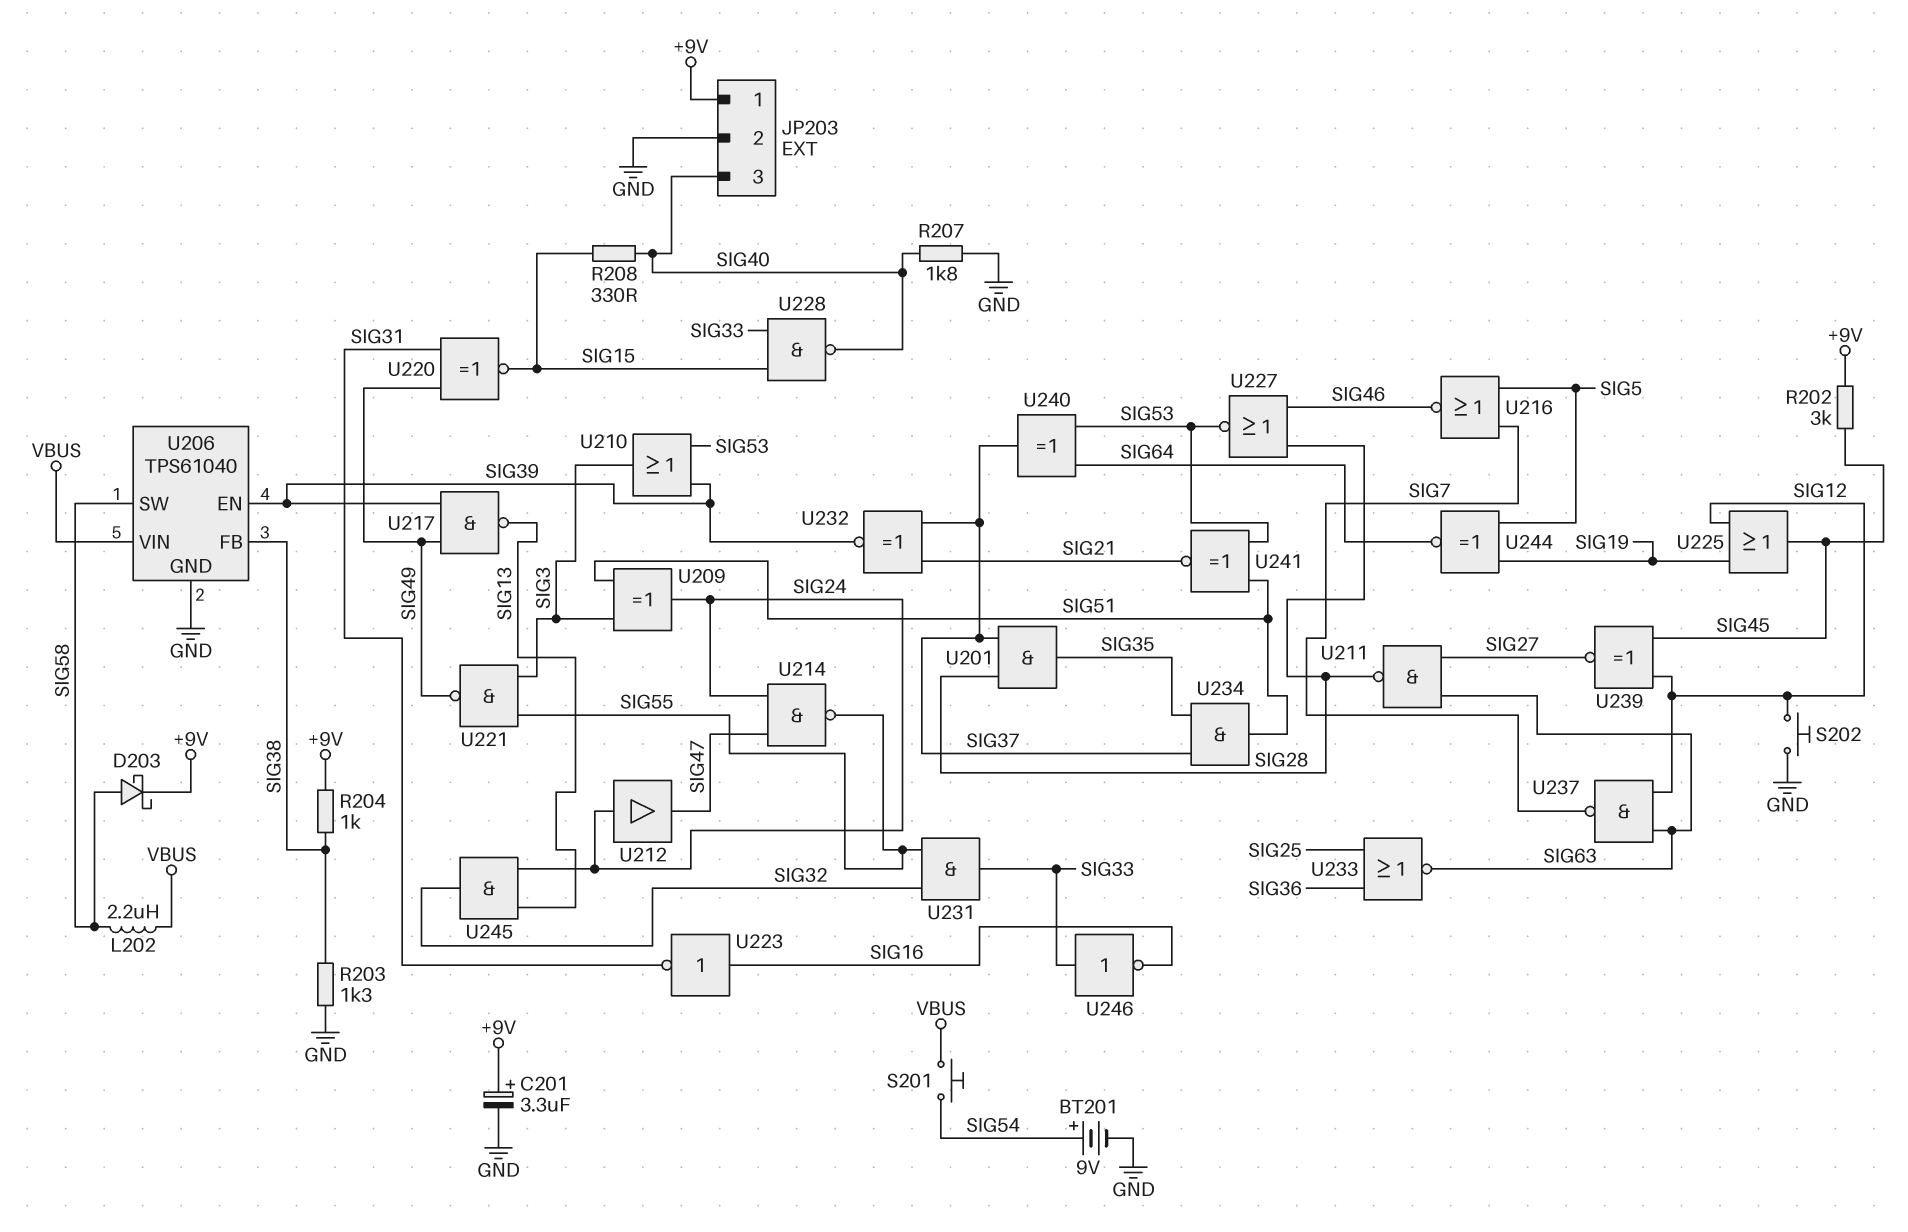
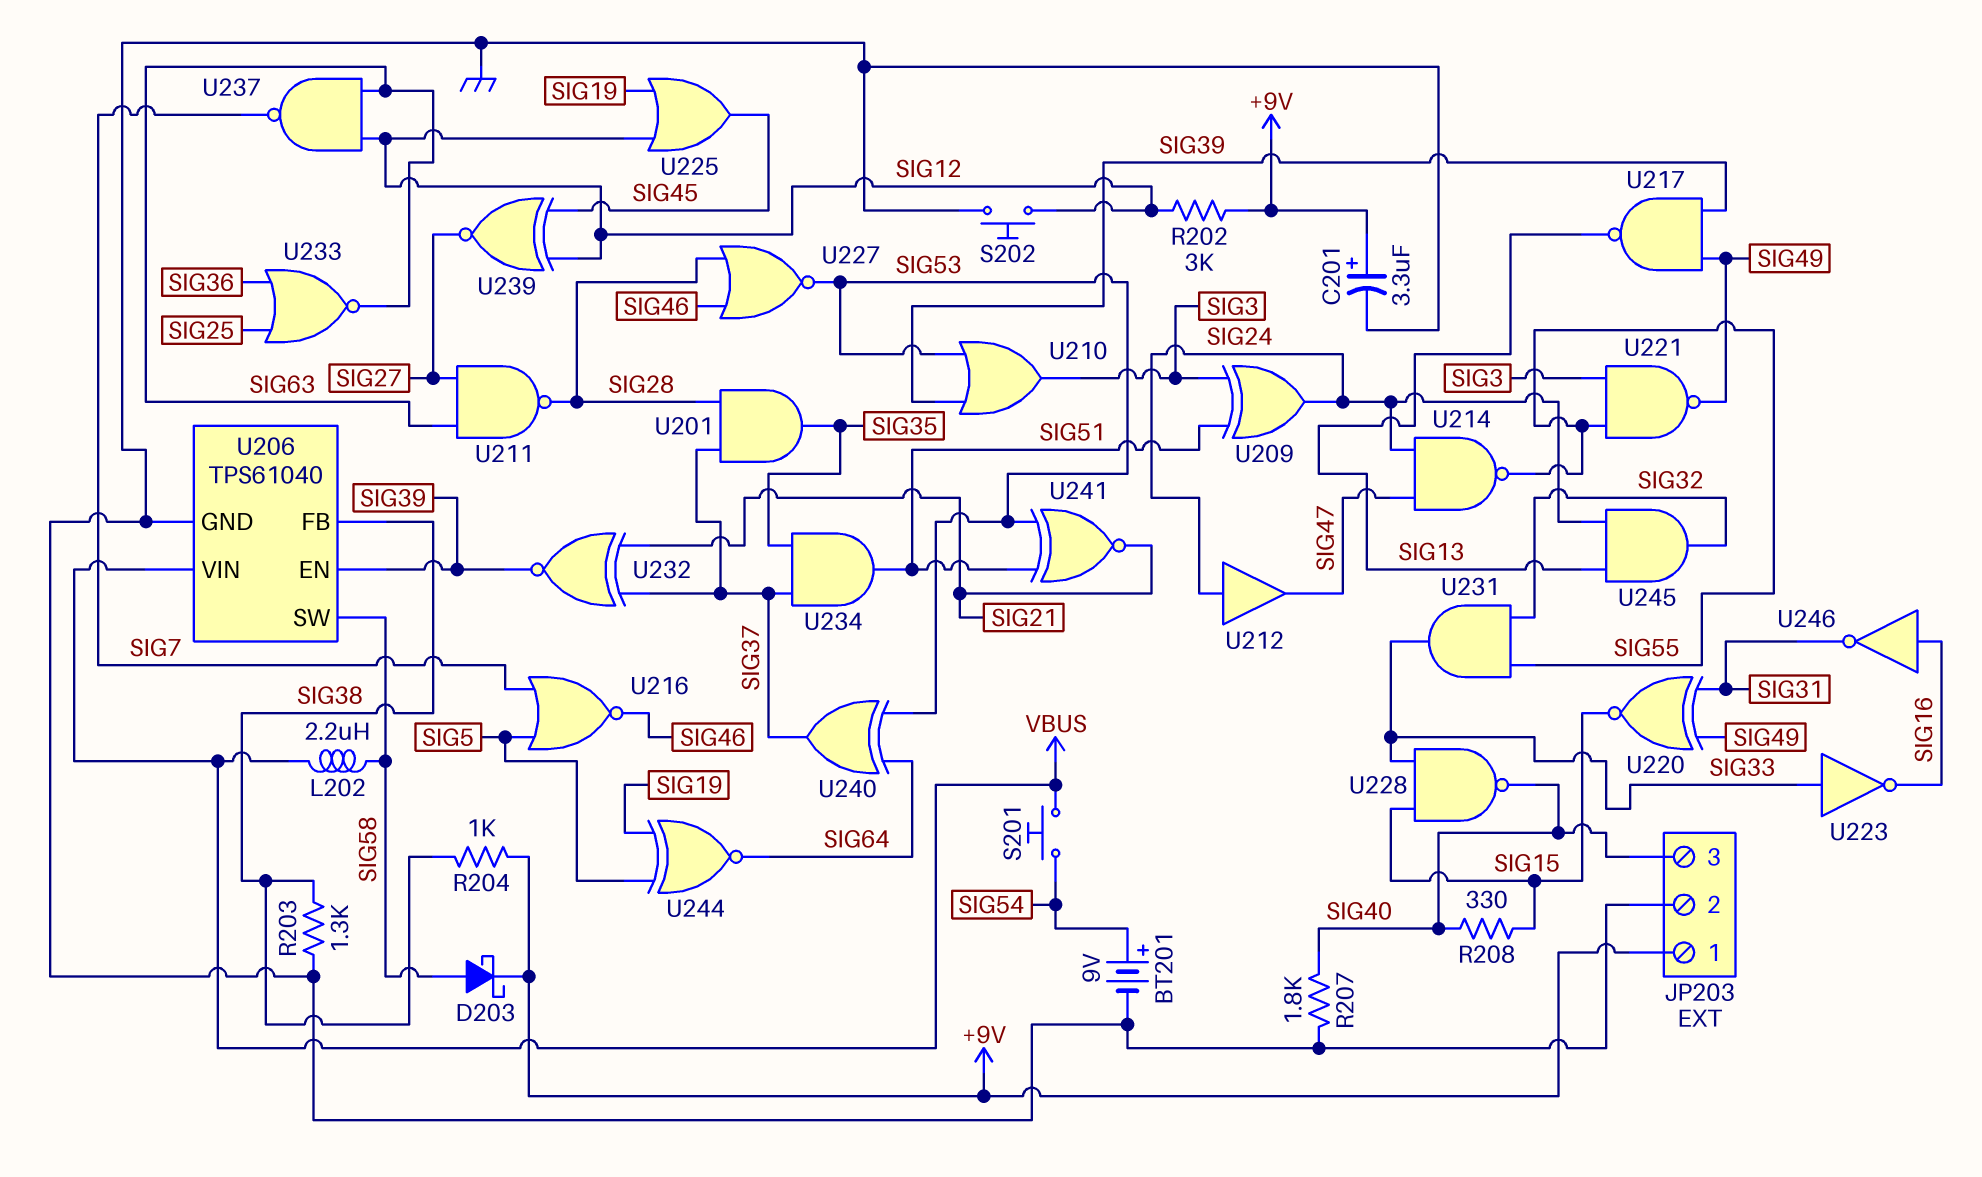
R202: 3k (+9V, SIG45) -> 3k (+9V, SIG12)
U223: NOT (in SIG16, out SIG31) -> NOT (in SIG33, out SIG16)
U246: NOT (in SIG33, out SIG16) -> NOT (in SIG16, out SIG31)

